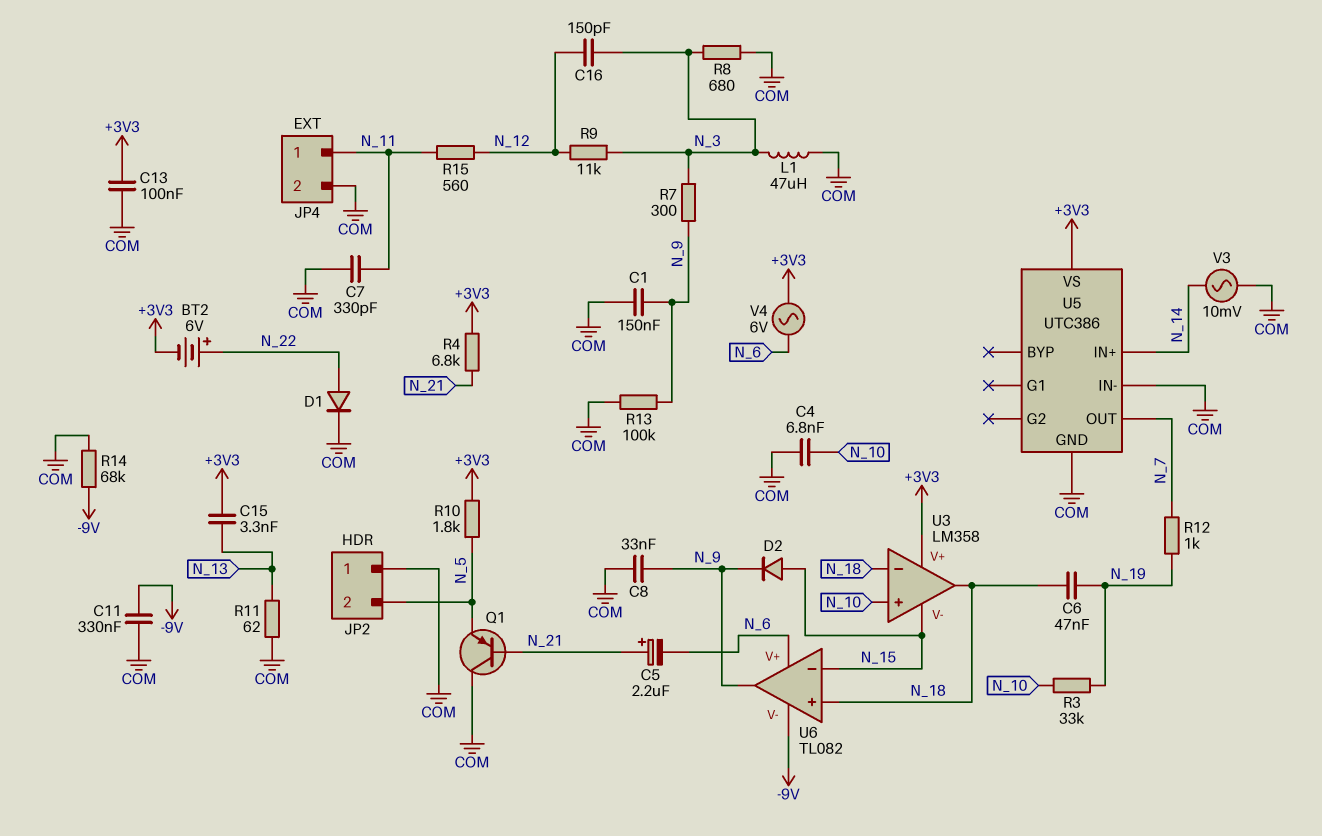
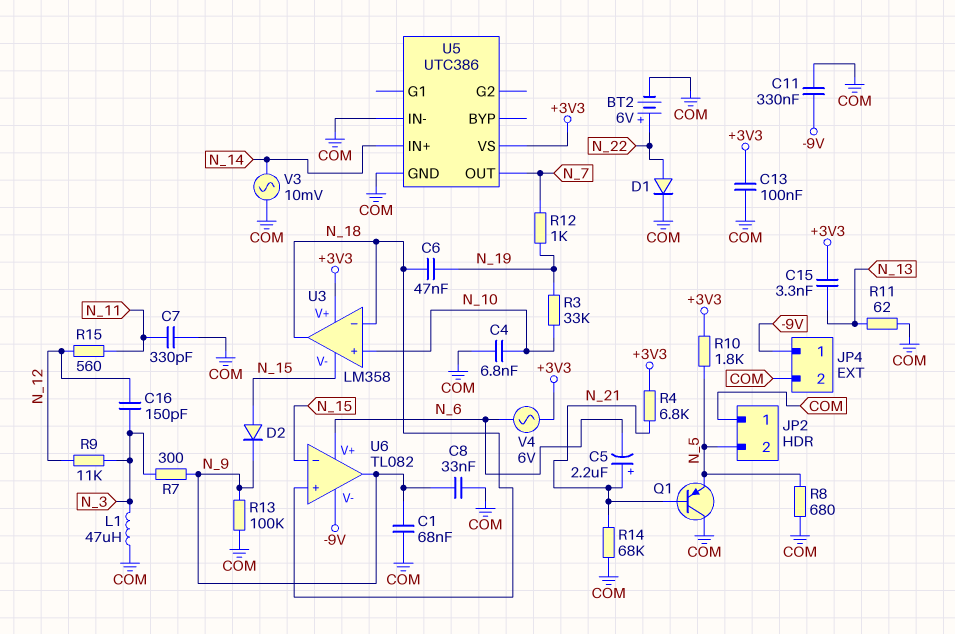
BT2: 6V (plus N_22, minus +3V3) -> 6V (plus N_22, minus COM)
C1: 150nF (COM, N_9) -> 68nF (COM, N_9)
JP4 pin 1: N_11 -> -9V
R8: 680 (COM, N_3) -> 680 (COM, N_5)
R14: 68k (-9V, COM) -> 68k (COM, N_21)

